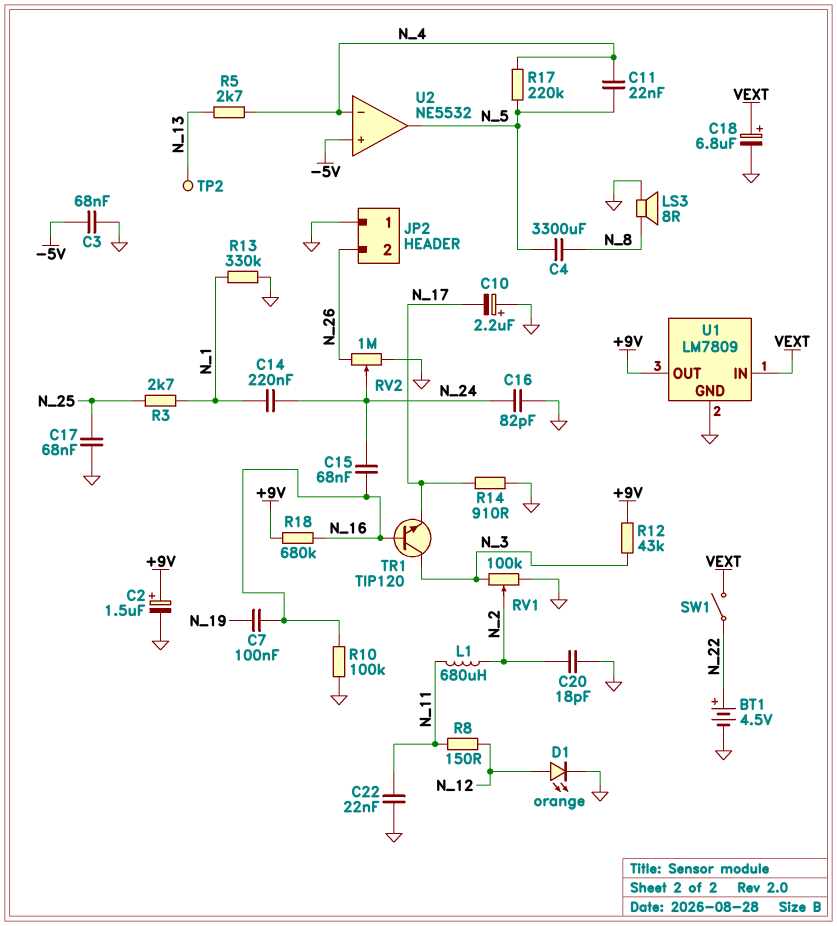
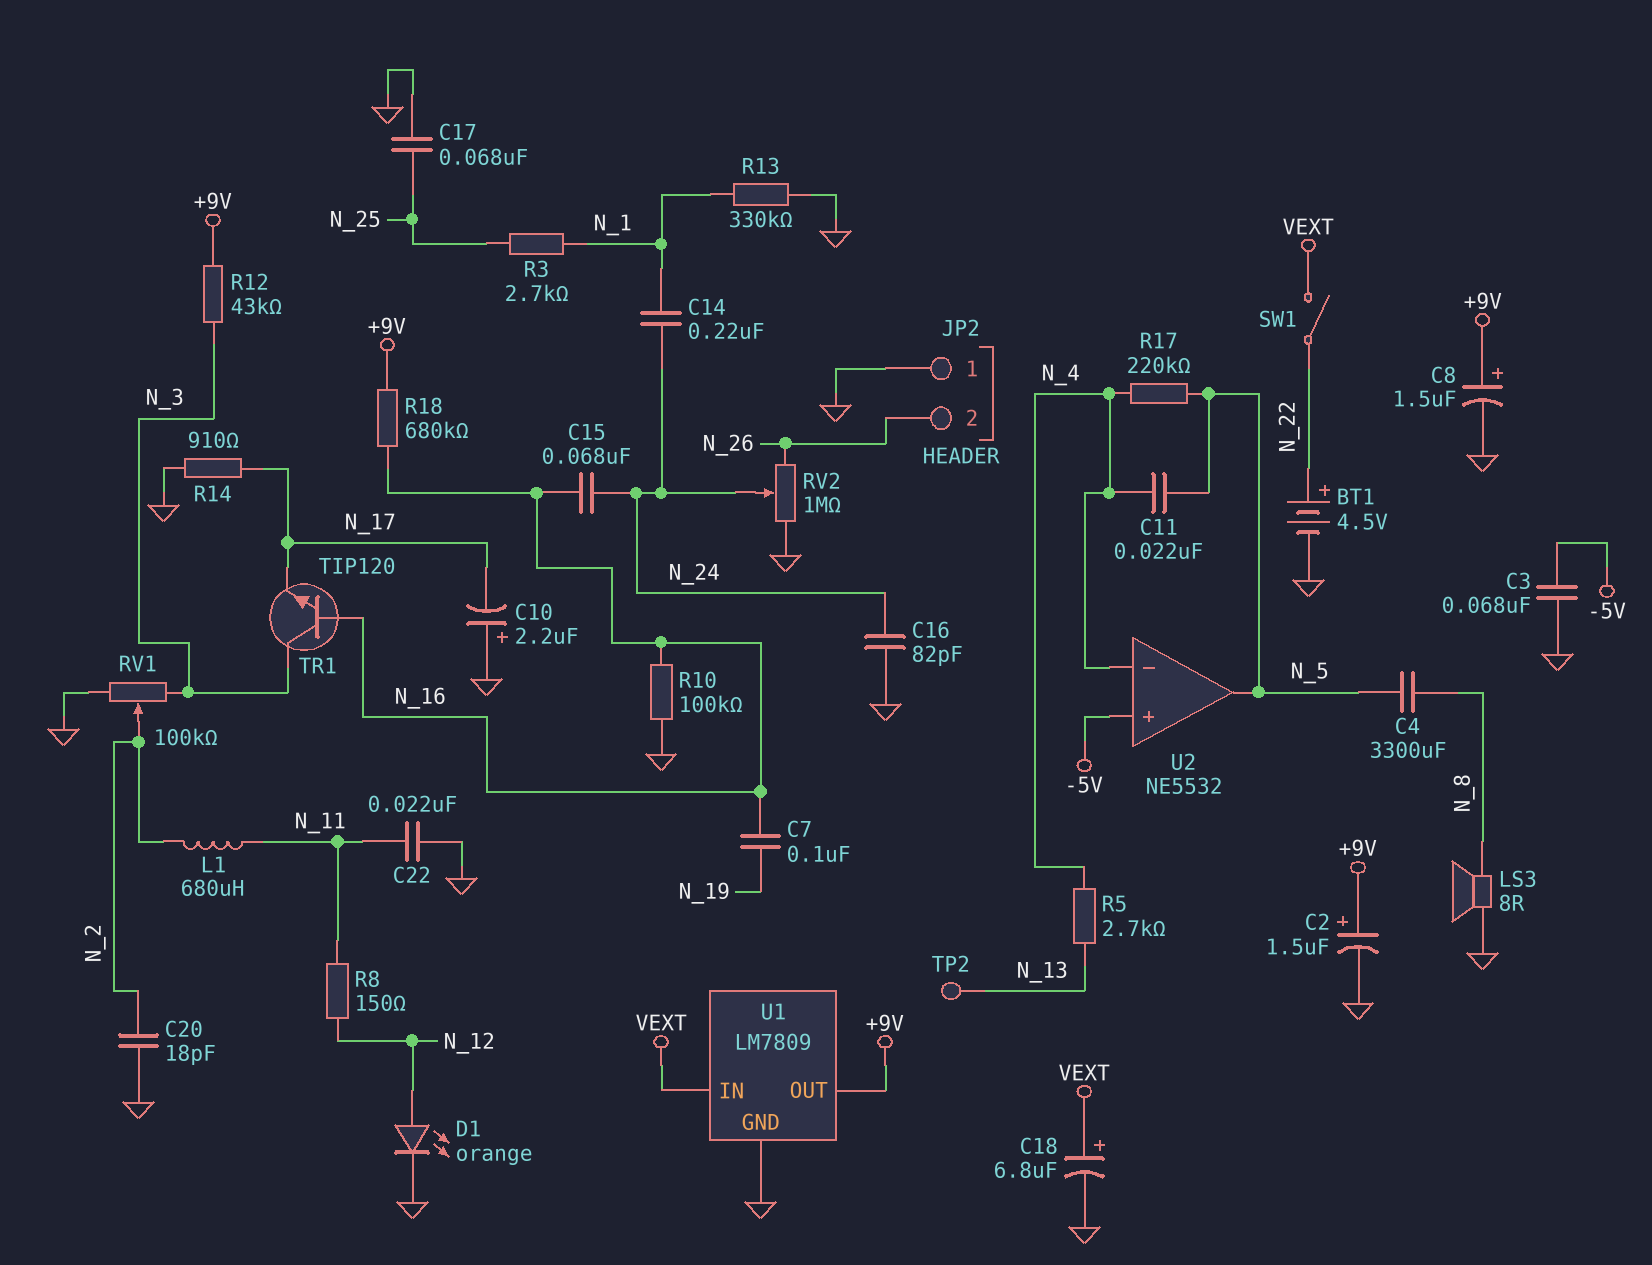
C8: none -> 1.5uF (plus +9V, minus GND)

